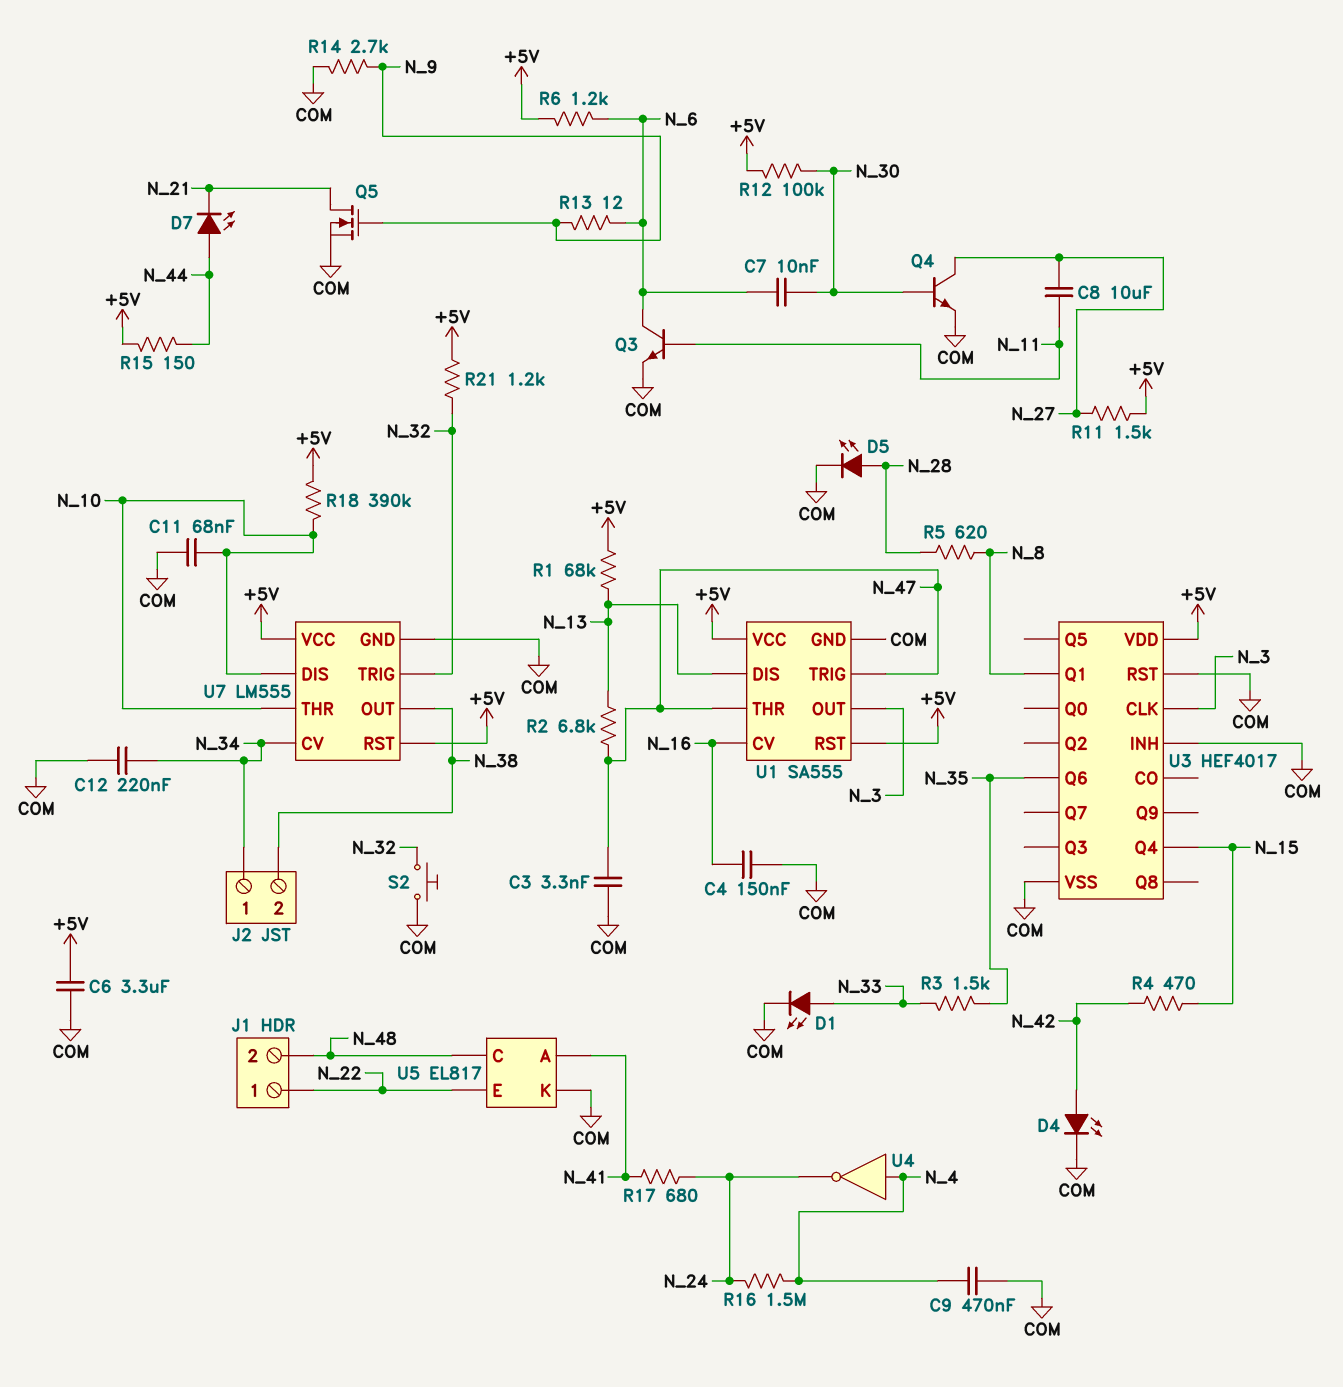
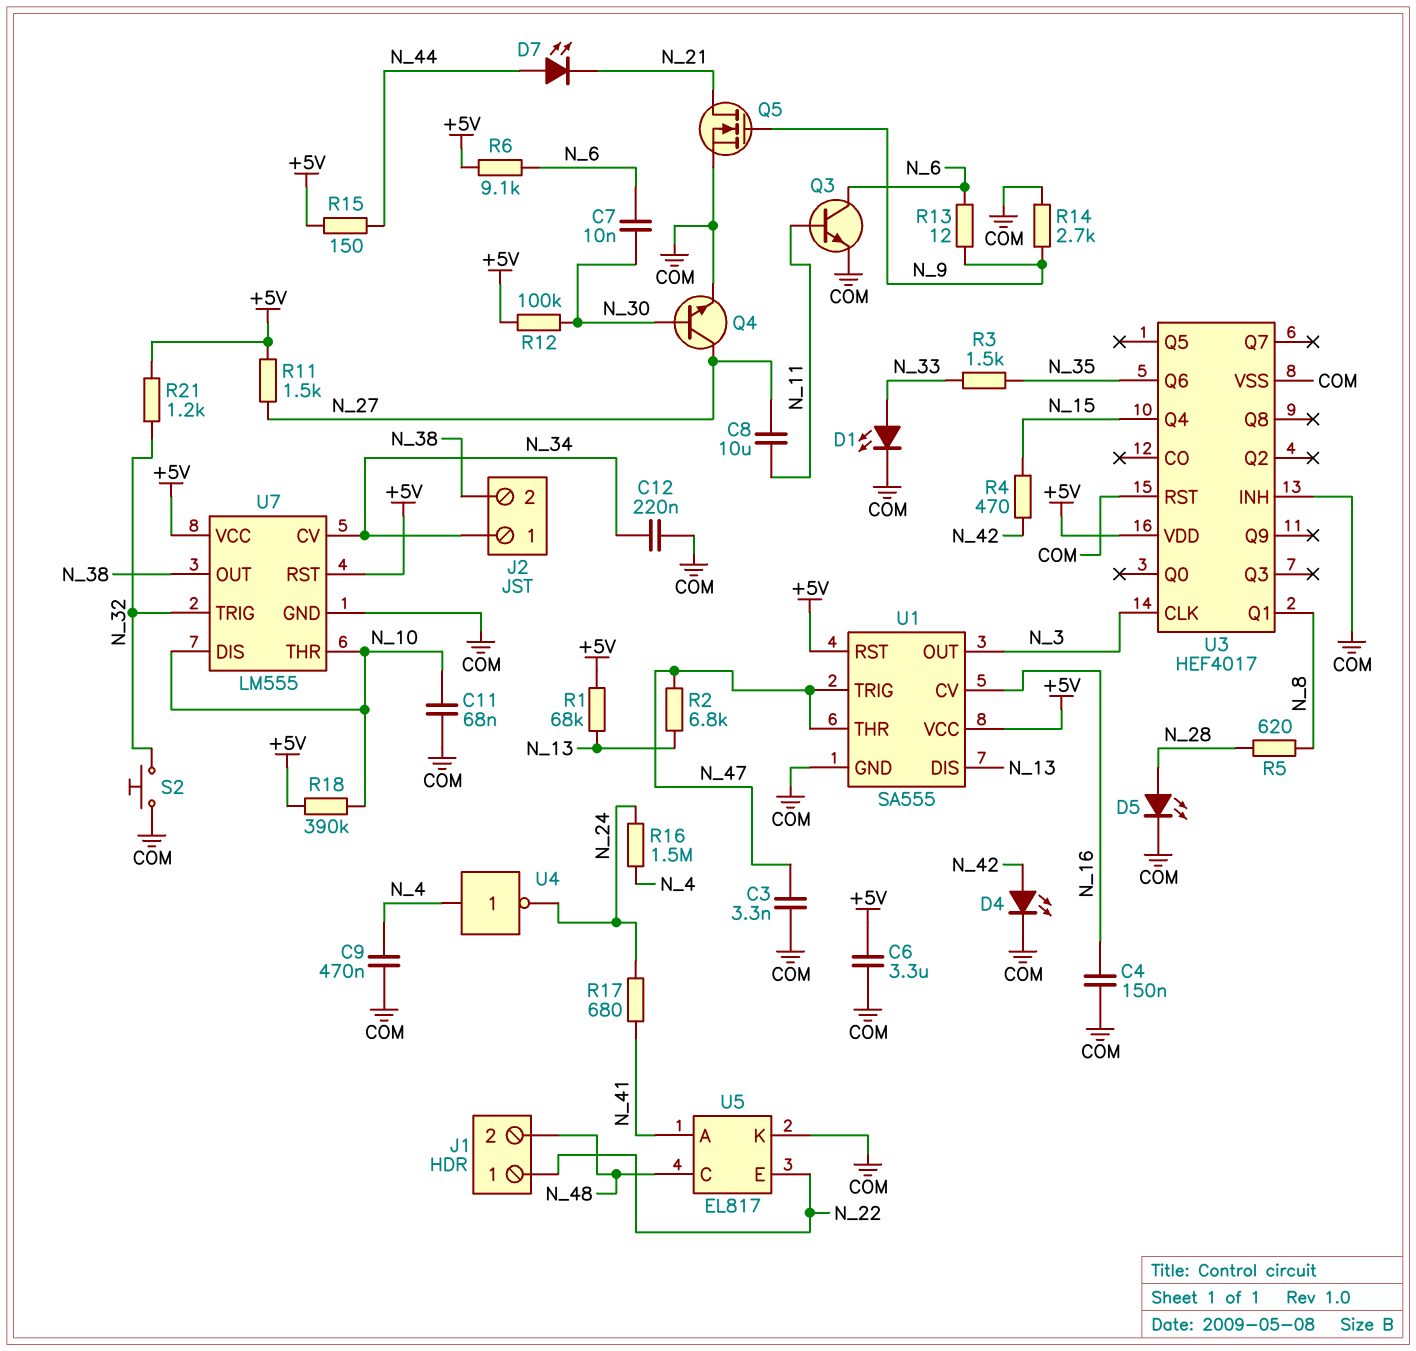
R6: 1.2k (+5V, N_6) -> 9.1k (+5V, N_6)

